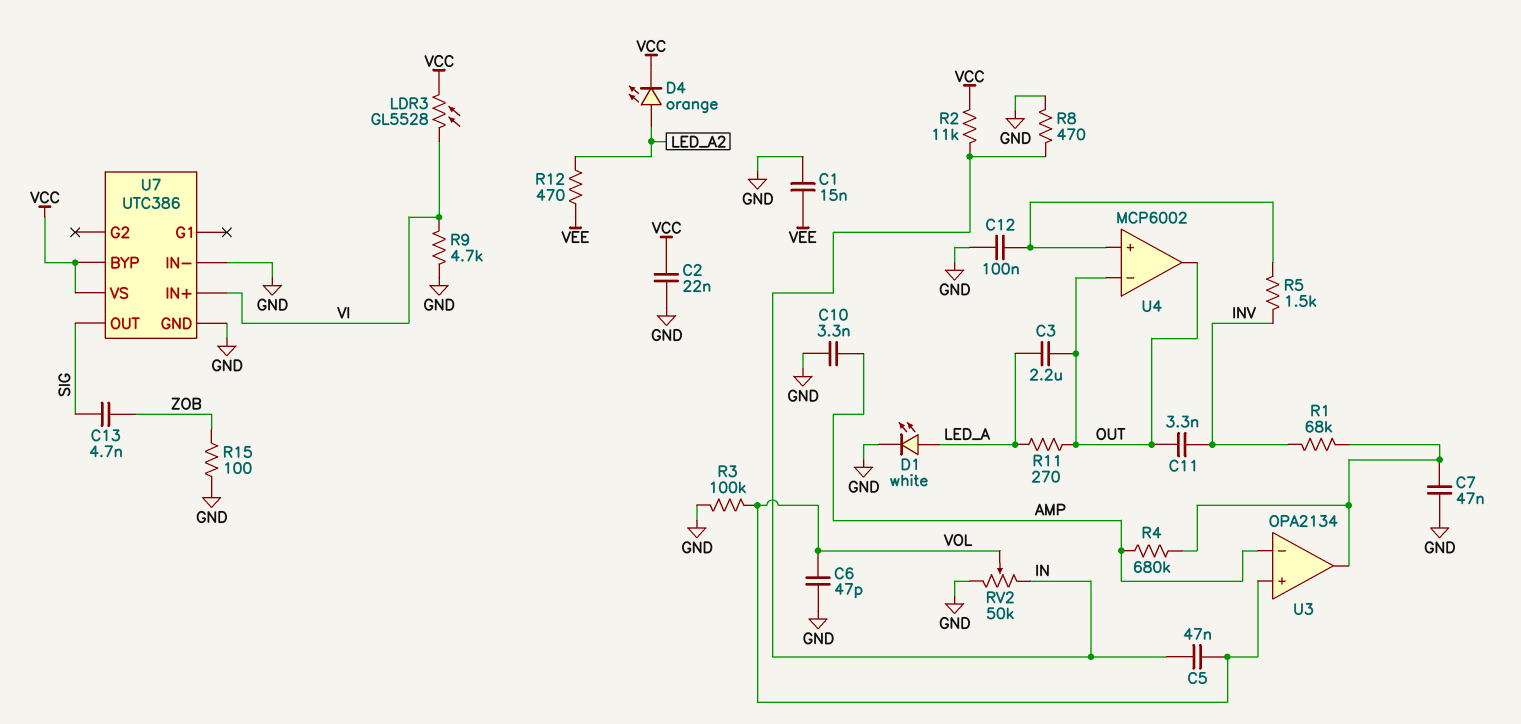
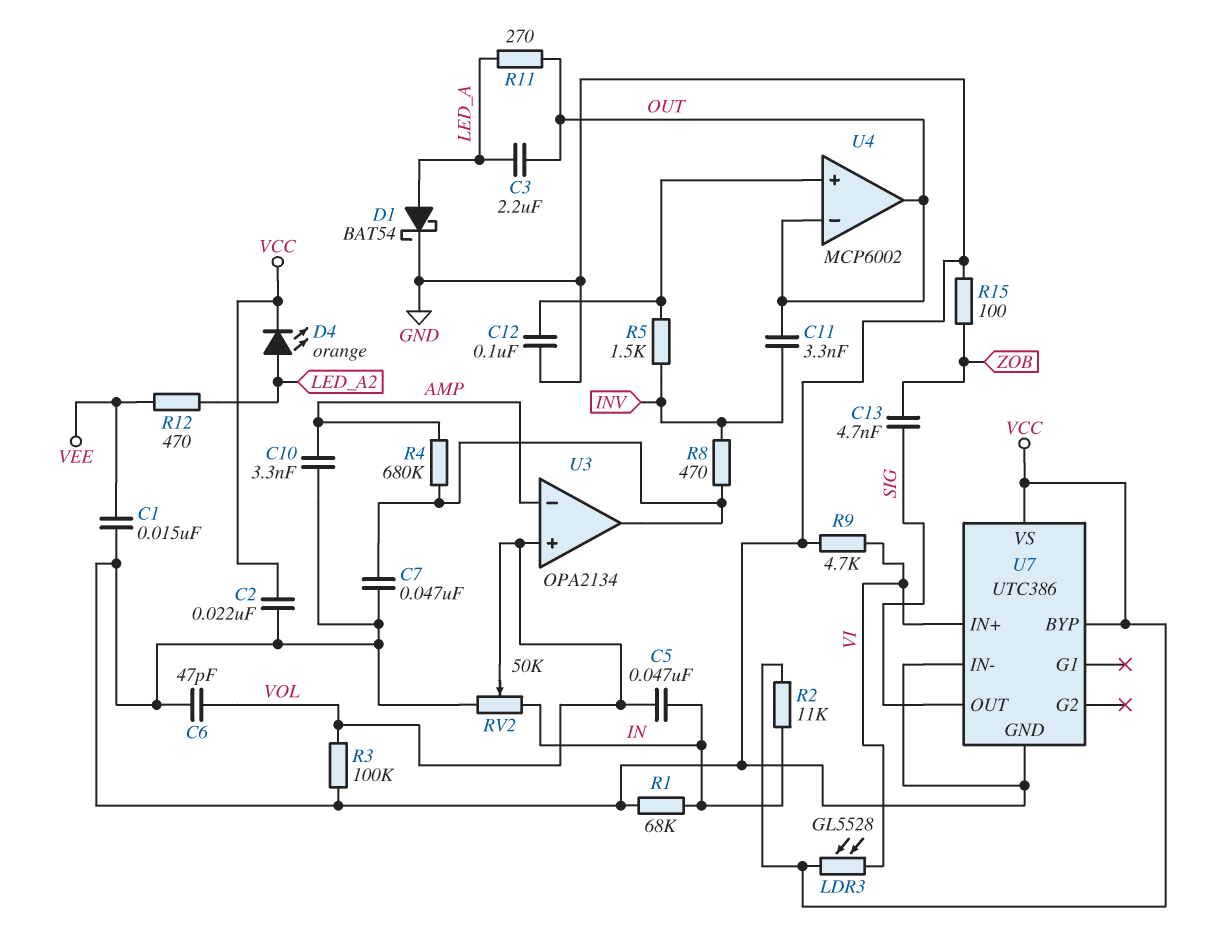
D1: LED white (A LED_A, K GND) -> schottky BAT54 (A LED_A, K GND)
R1: 68k (INV, U3/out) -> 68k (GND, IN)
R8: 470 (GND, IN) -> 470 (INV, U3/out)

